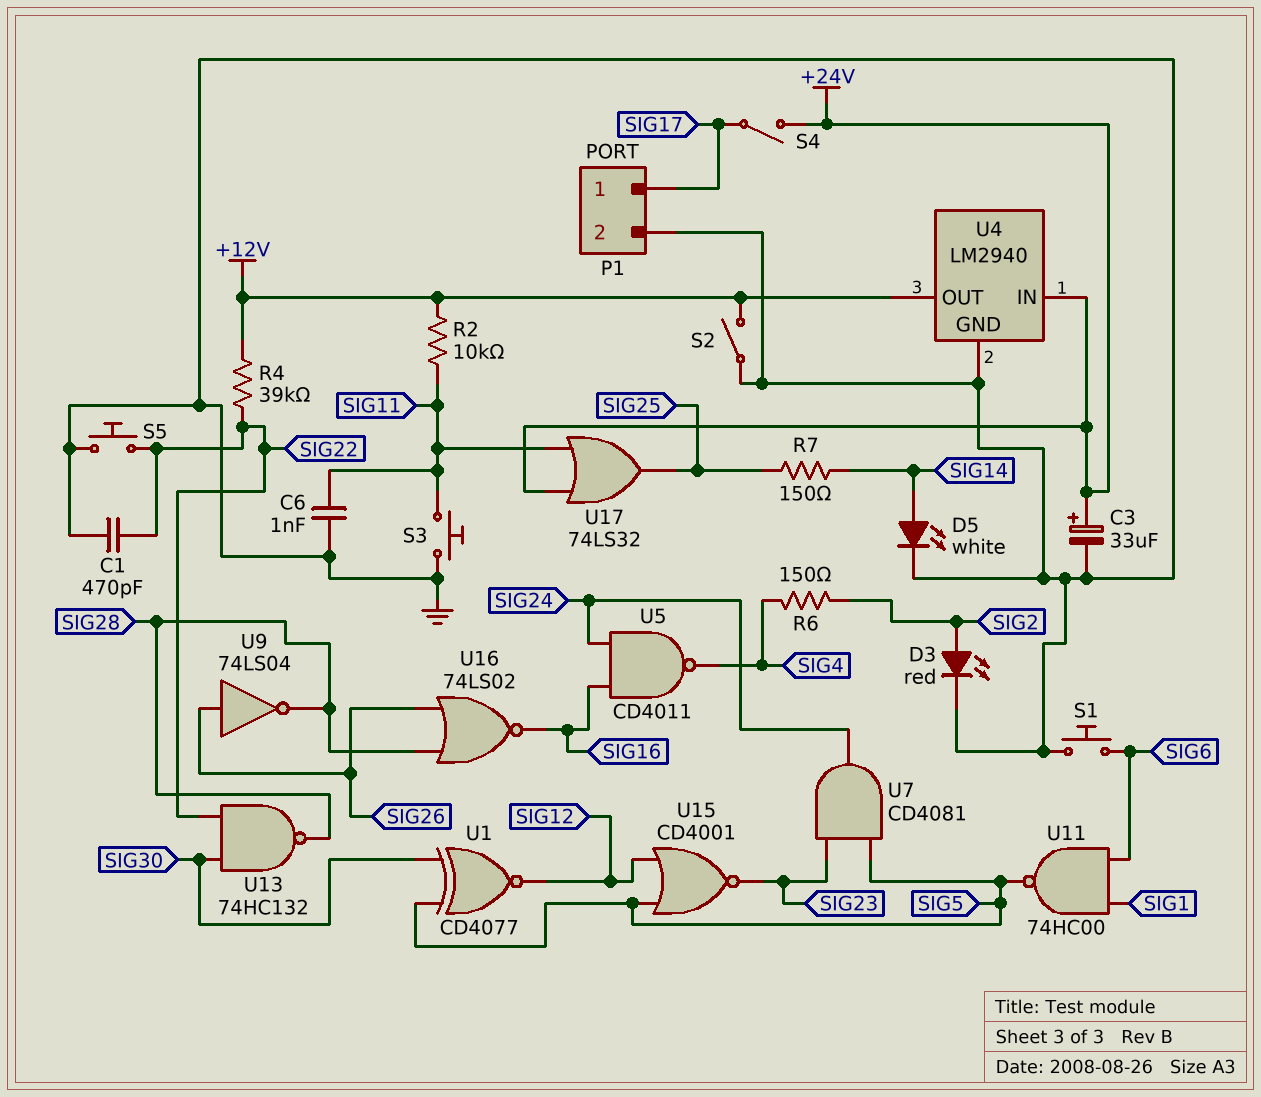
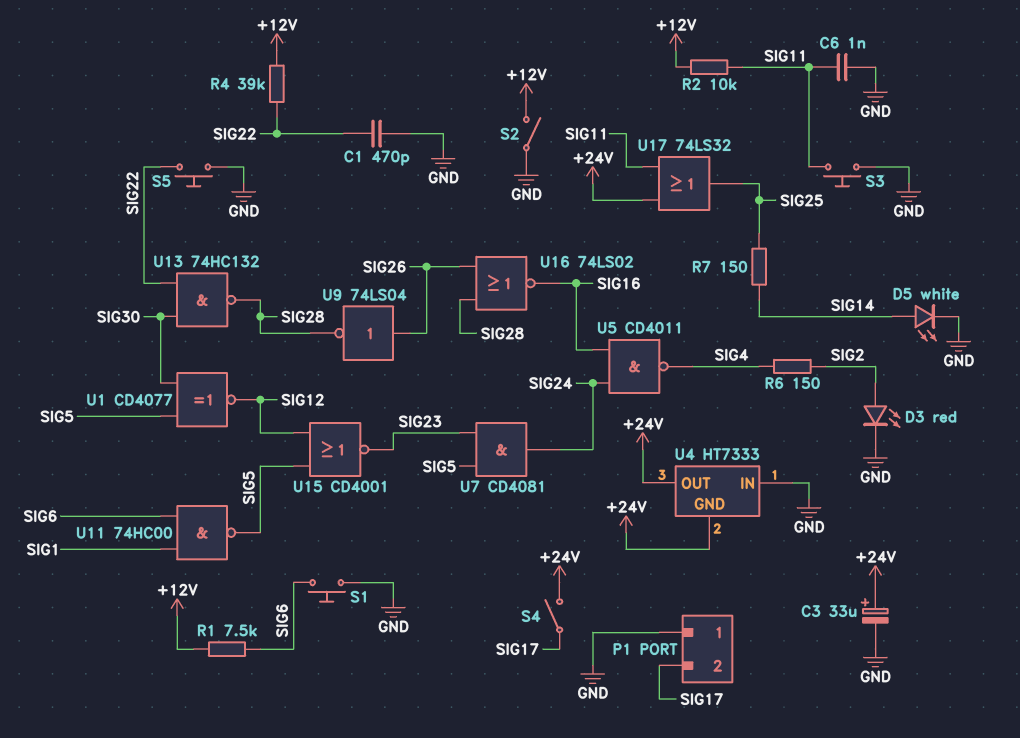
P1 pin 1: SIG17 -> GND
P1 pin 2: GND -> SIG17
R1: none -> 7.5k (+12V, SIG6)
U4: LM2940 -> HT7333
U4 pin GND: GND -> +24V
U4 pin IN: +24V -> GND
U4 pin OUT: +12V -> +24V

